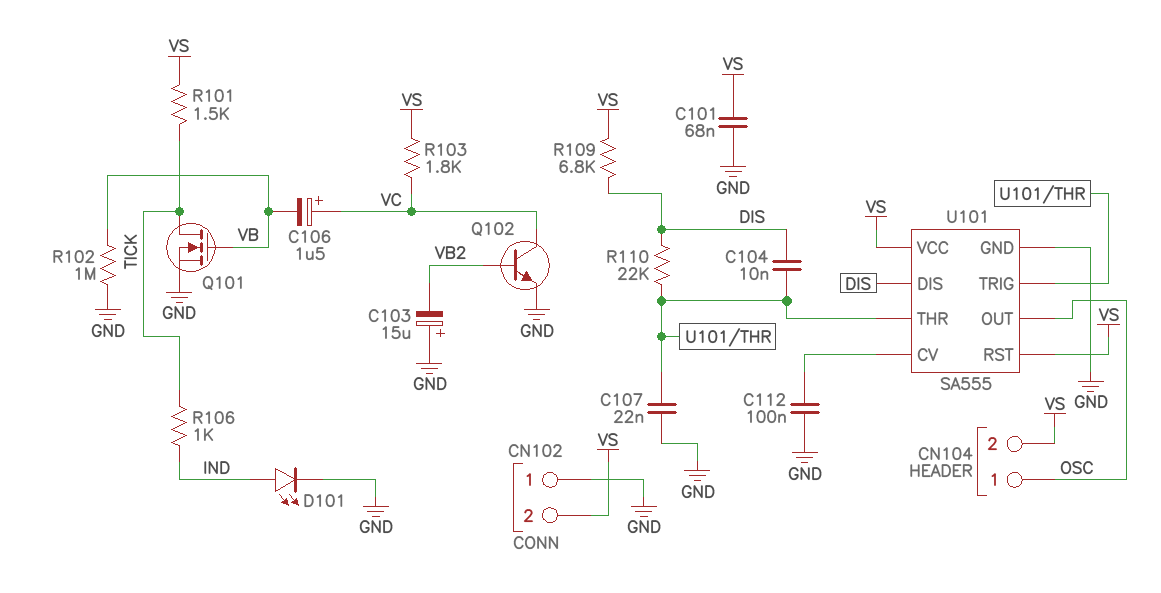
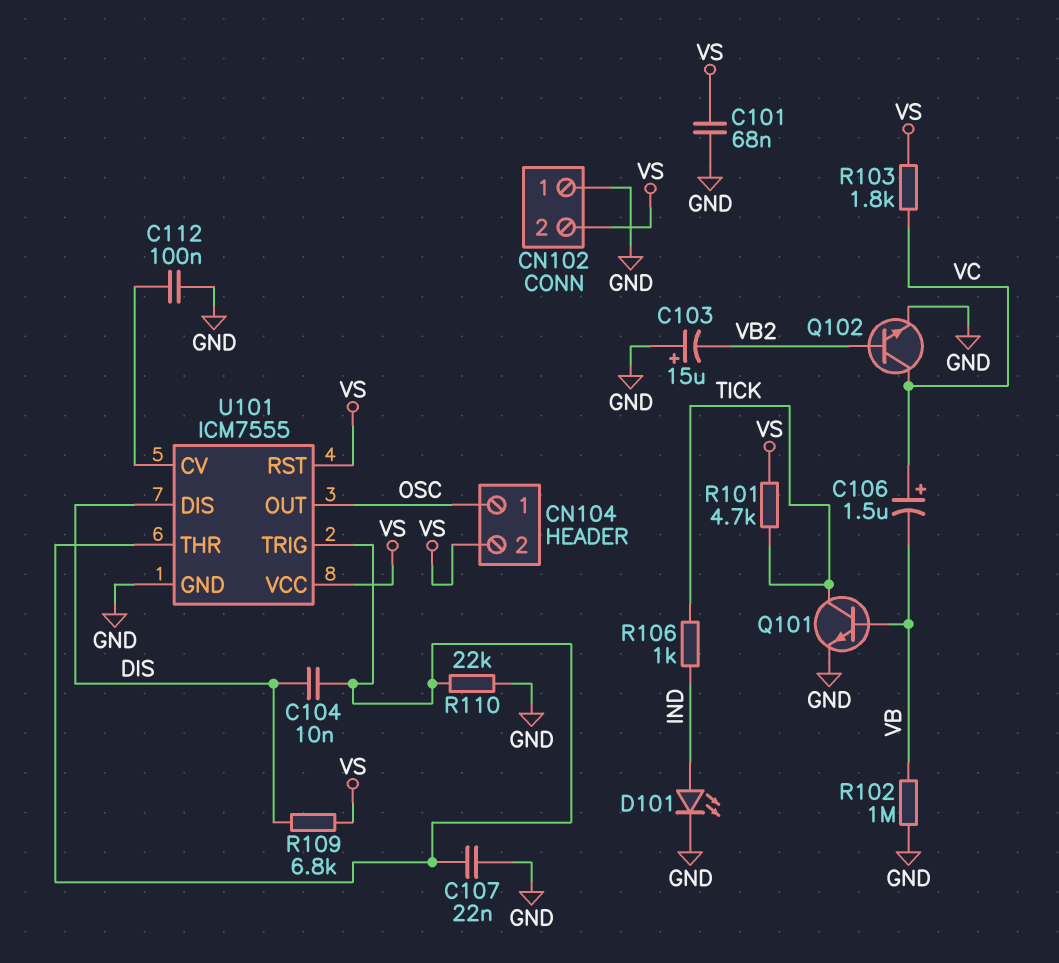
Q101: NMOS (G VB, D TICK, S GND) -> NPN (B VB, C TICK, E GND)
R101: 1.5k (TICK, VS) -> 4.7k (TICK, VS)
R110: 22k (DIS, U101/THR) -> 22k (GND, U101/THR)
U101: SA555 -> ICM7555

